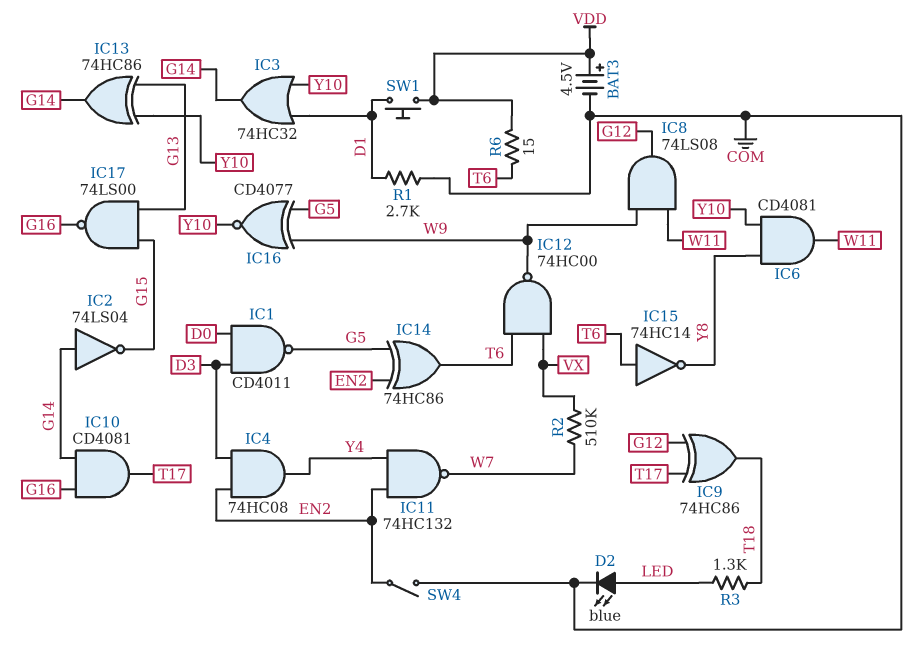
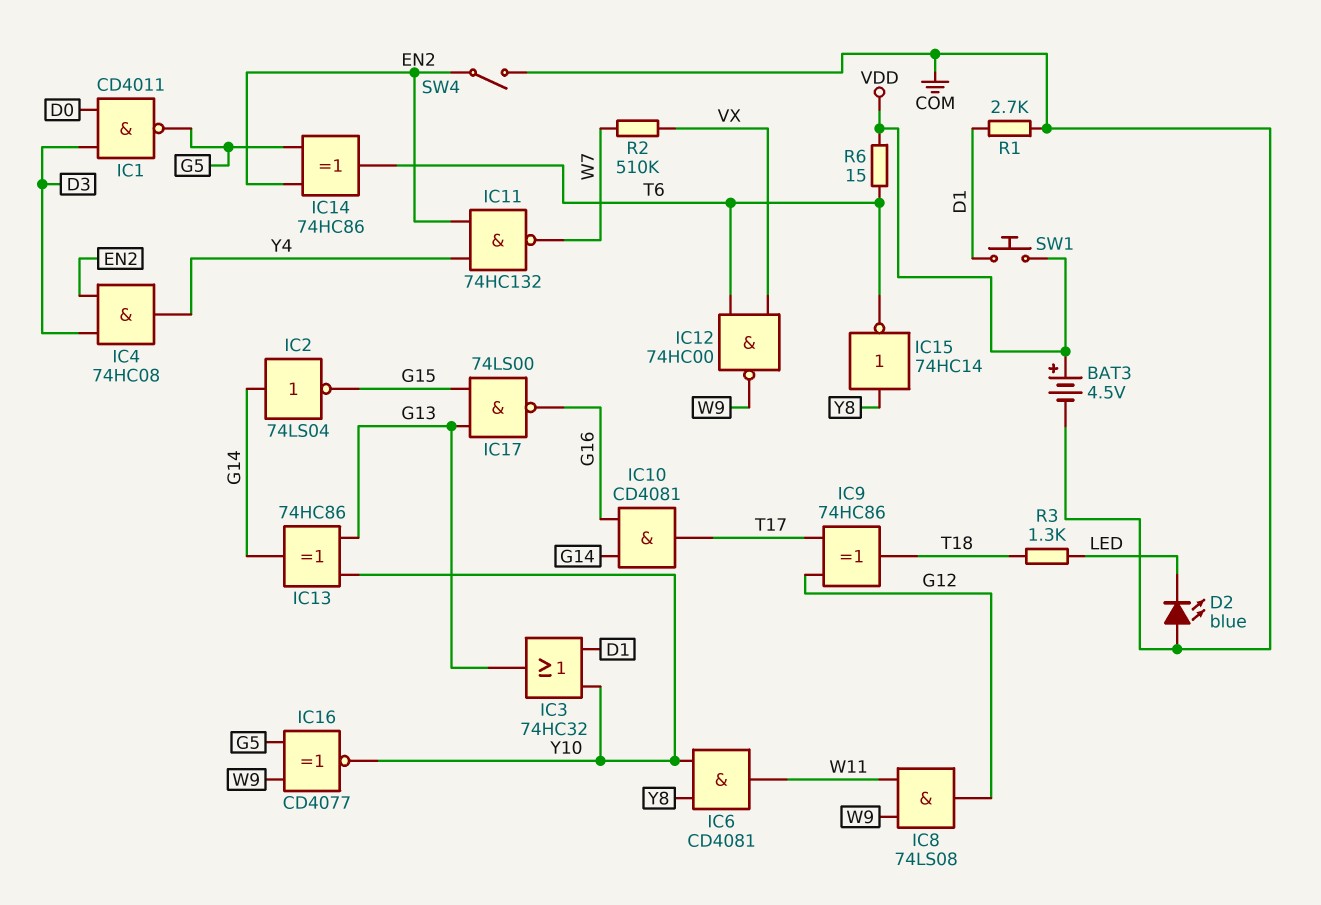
D2: LED blue (A LED, K COM) -> LED blue (A COM, K LED)
IC3: OR 74HC32 (in D1, in Y10, out G14) -> OR 74HC32 (in D1, in Y10, out G13)
IC15: NOT 74HC14 (in T6, out Y8) -> NOT 74HC14 (in Y8, out T6)

